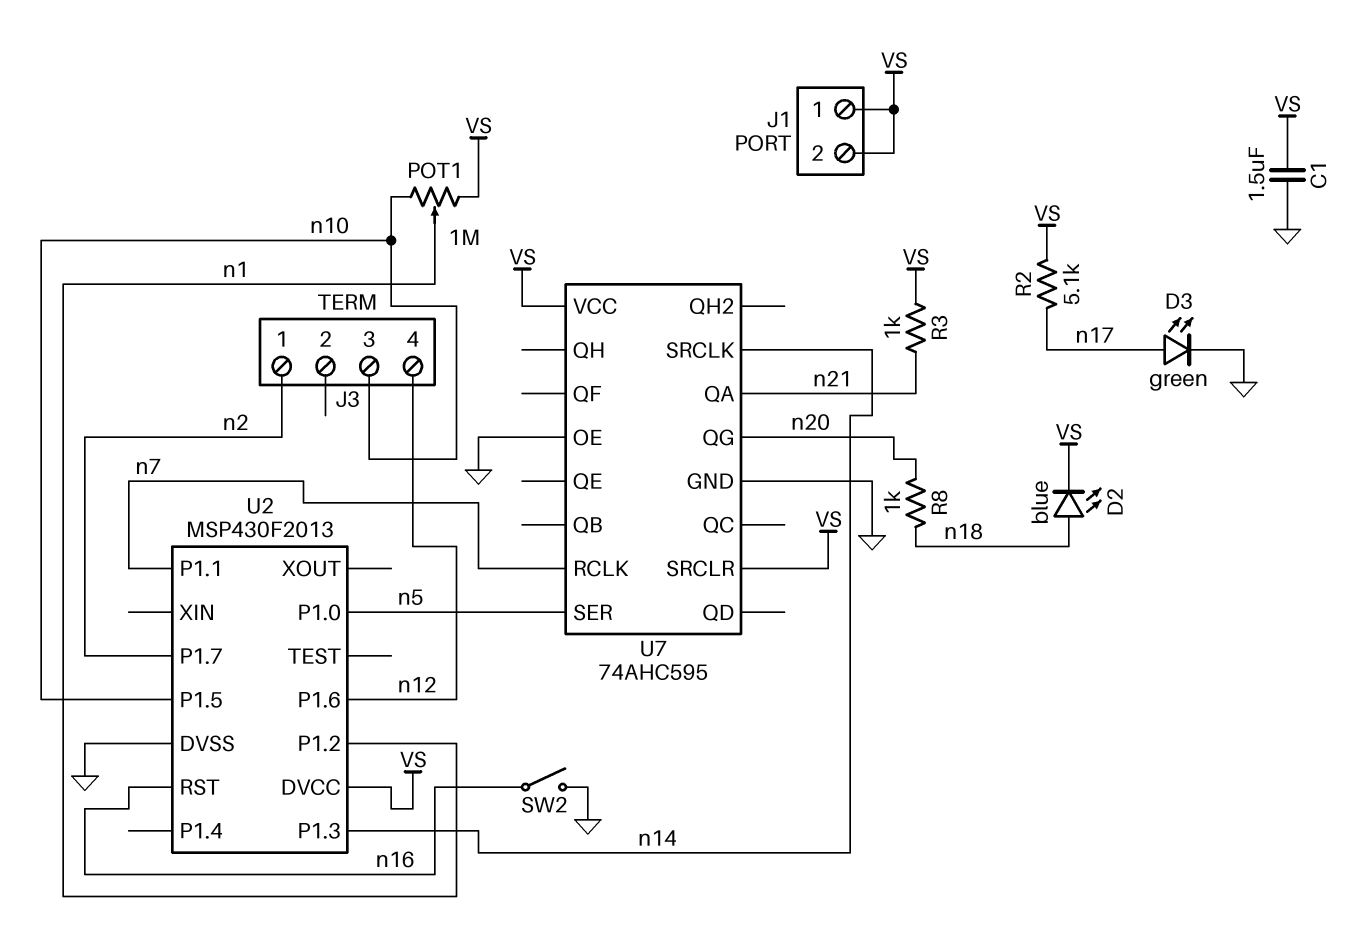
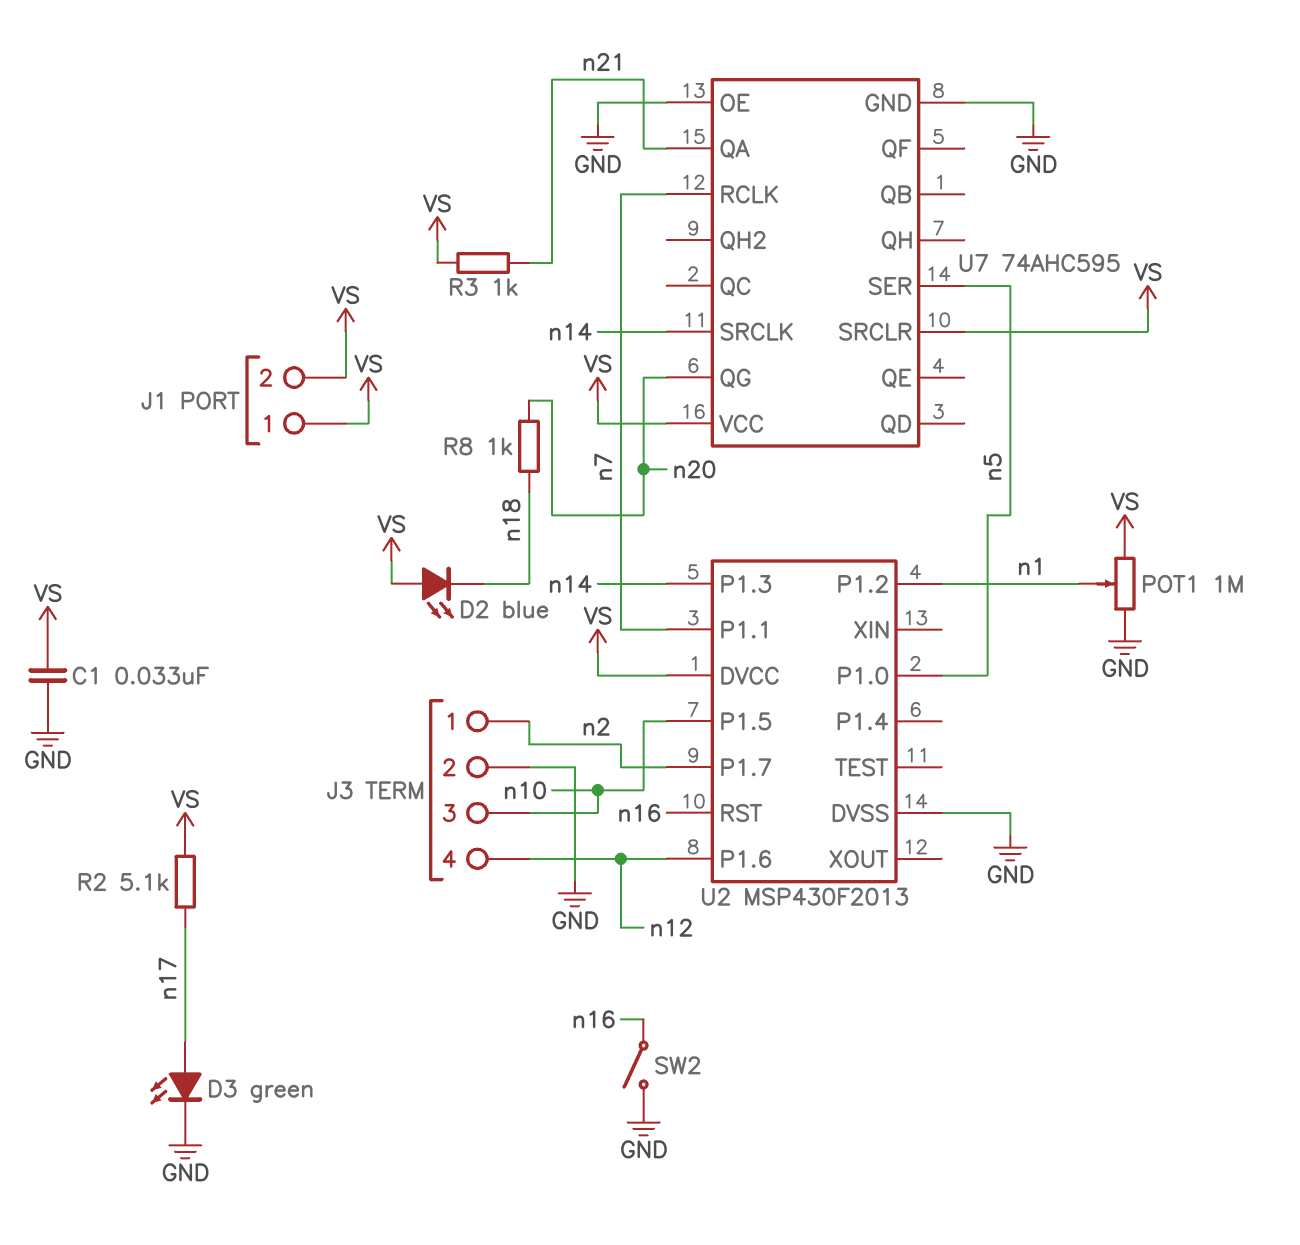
C1: 1.5uF (GND, VS) -> 33nF (GND, VS)
D2: LED blue (A n18, K VS) -> LED blue (A VS, K n18)
J3 pin 2: none -> GND
POT1: 1M (VS, n10, wiper n1) -> 1M (GND, VS, wiper n1)

